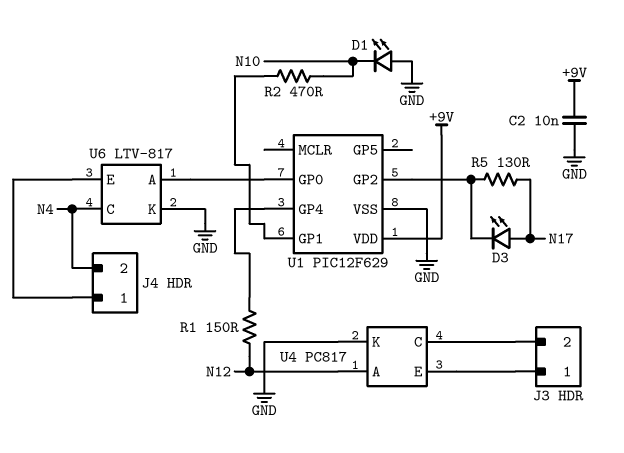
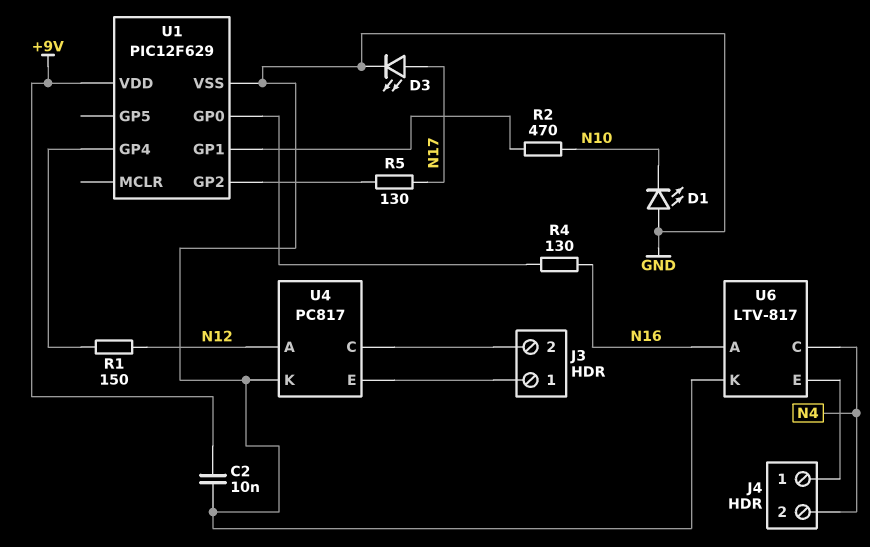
D3: LED (A N17, K U1/GP2) -> LED (A N17, K GND)
R4: none -> 130 (N16, U1/GP0)
U6 pin A: U1/GP0 -> N16

